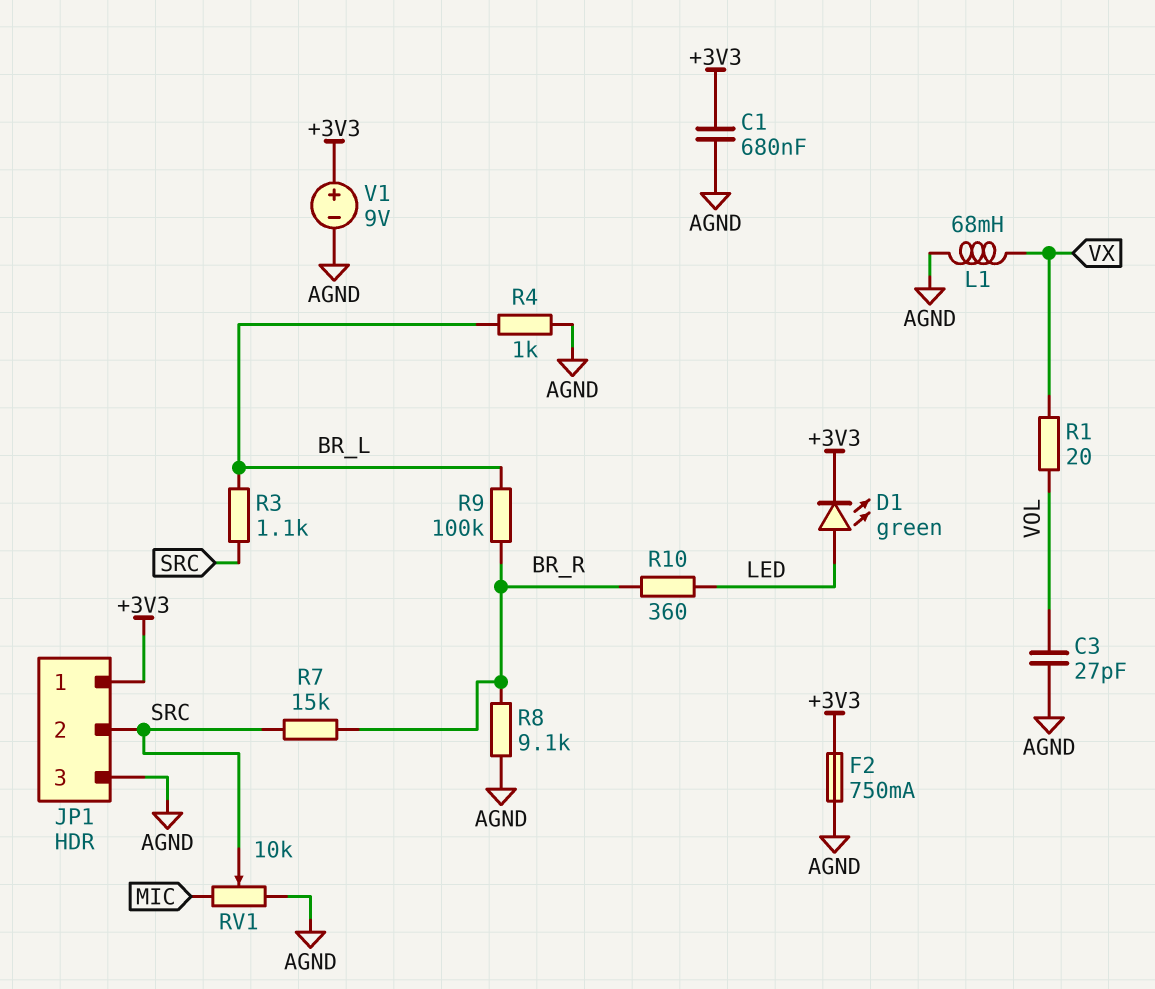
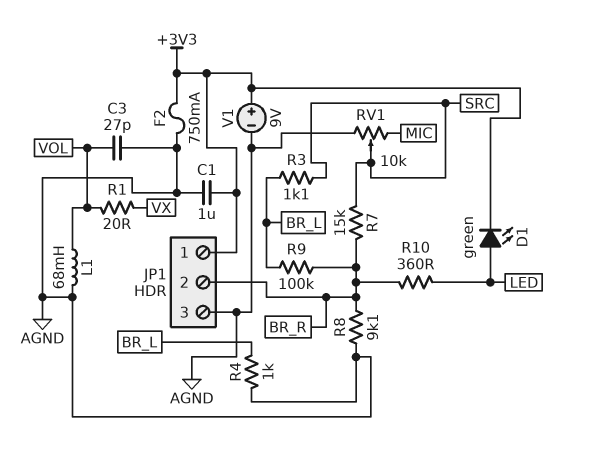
C1: 680nF (+3V3, AGND) -> 1uF (+3V3, AGND)
JP1 pin 2: SRC -> BR_R
L1: 68mH (AGND, VX) -> 68mH (AGND, VOL)

